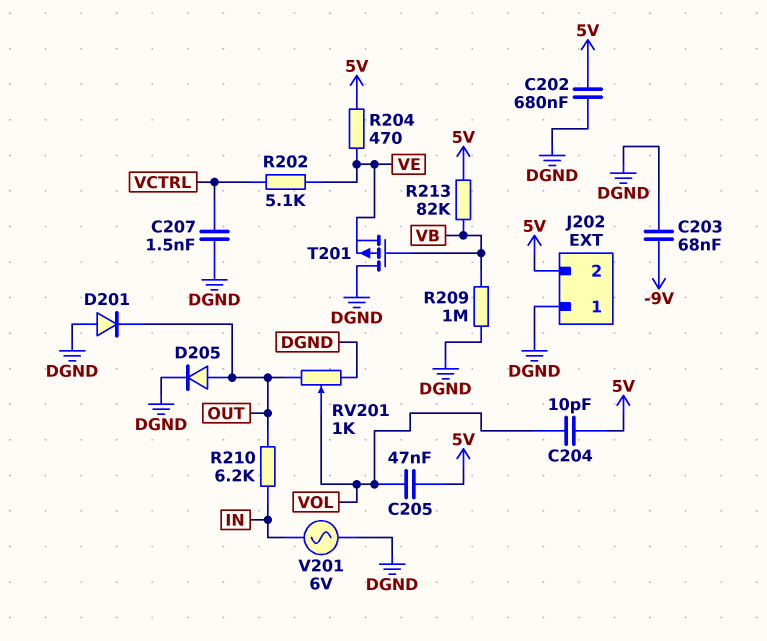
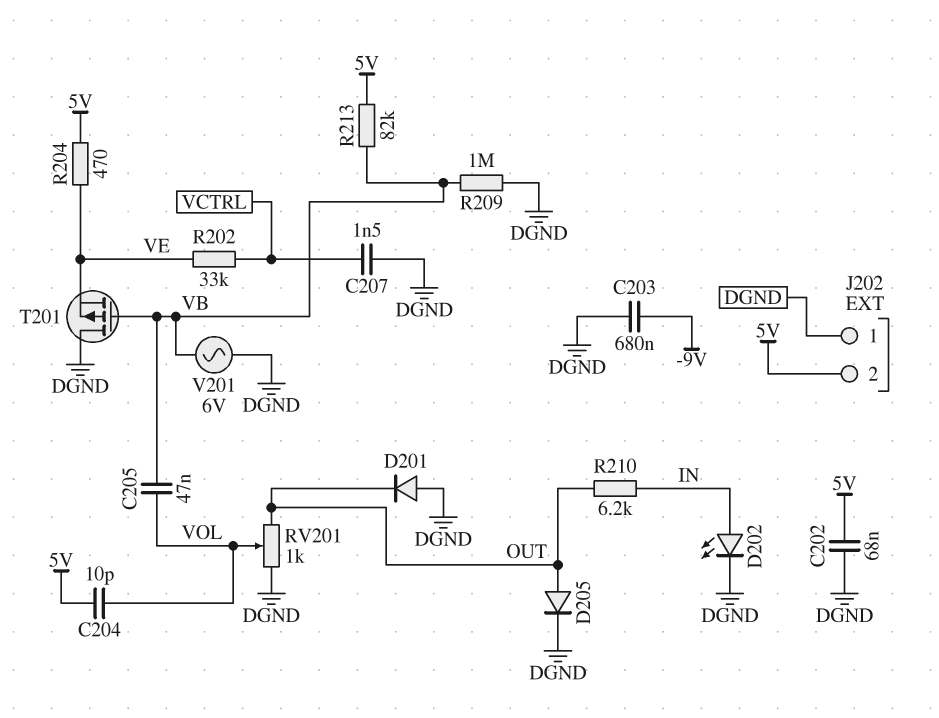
C202: 680nF (5V, DGND) -> 68nF (5V, DGND)
C203: 68nF (-9V, DGND) -> 680nF (-9V, DGND)
C205: 47nF (5V, VOL) -> 47nF (VB, VOL)
D202: none -> LED (A IN, K DGND)
R202: 5.1k (VCTRL, VE) -> 33k (VCTRL, VE)
V201: AC 6V (DGND, IN) -> AC 6V (DGND, VB)

